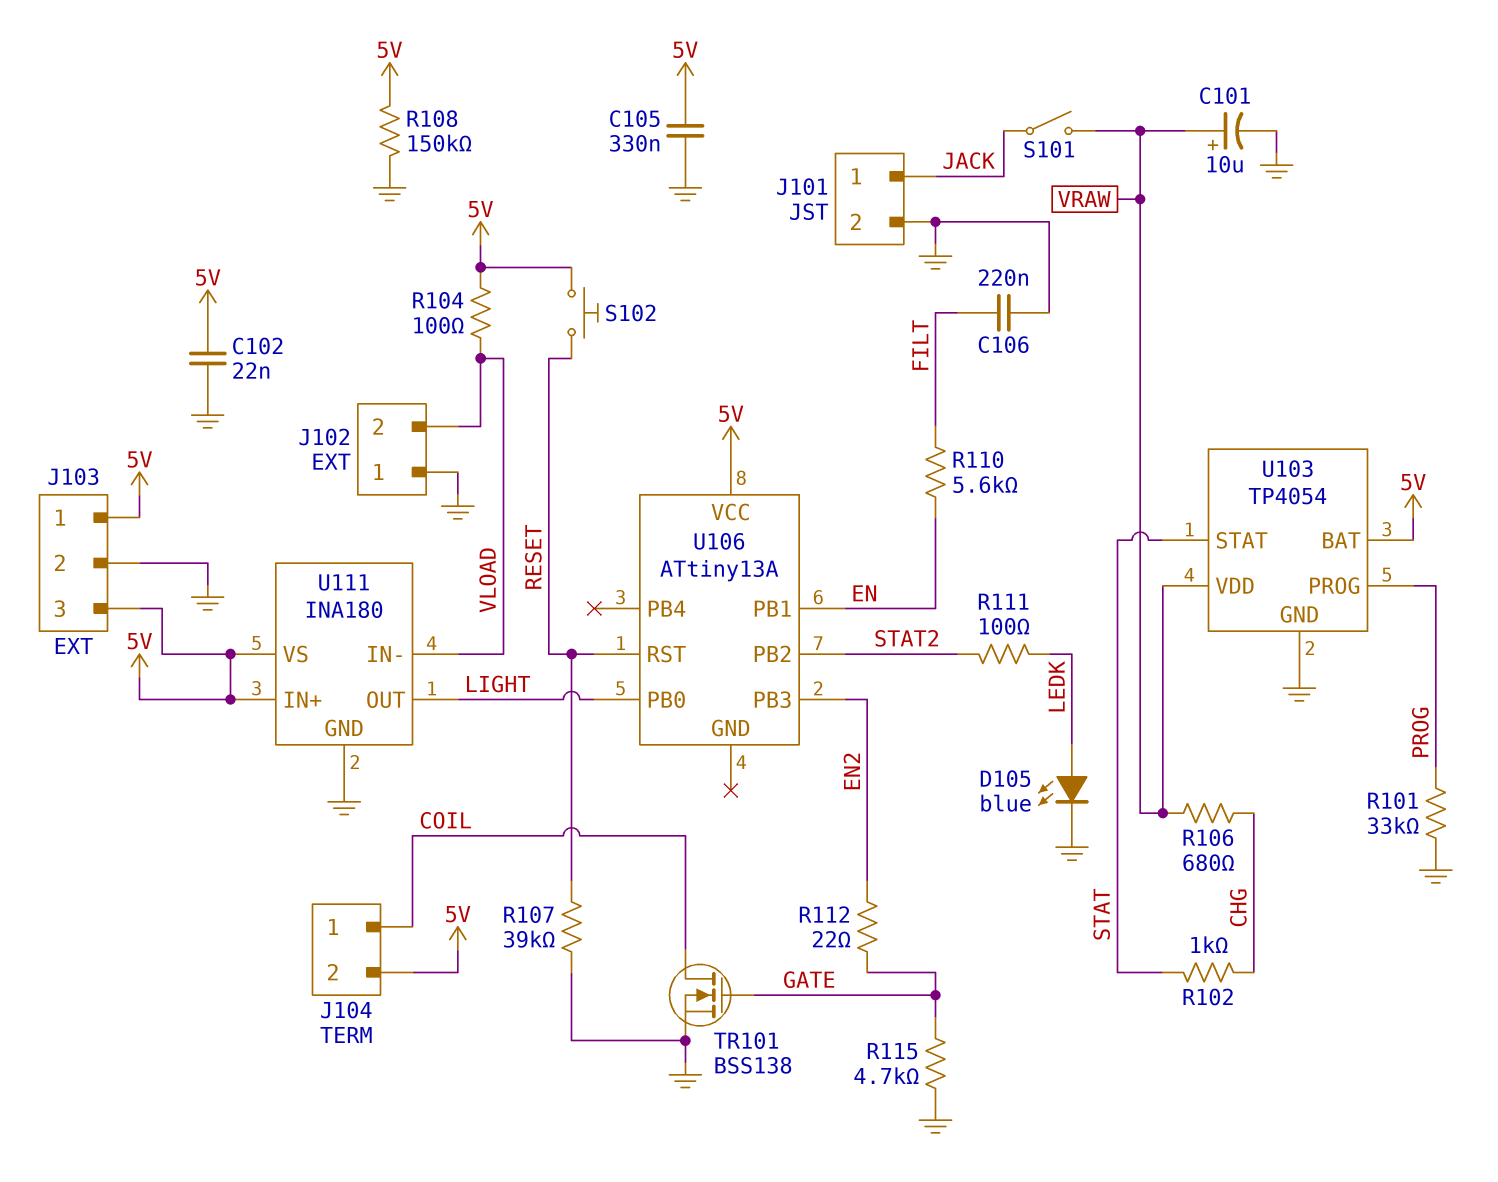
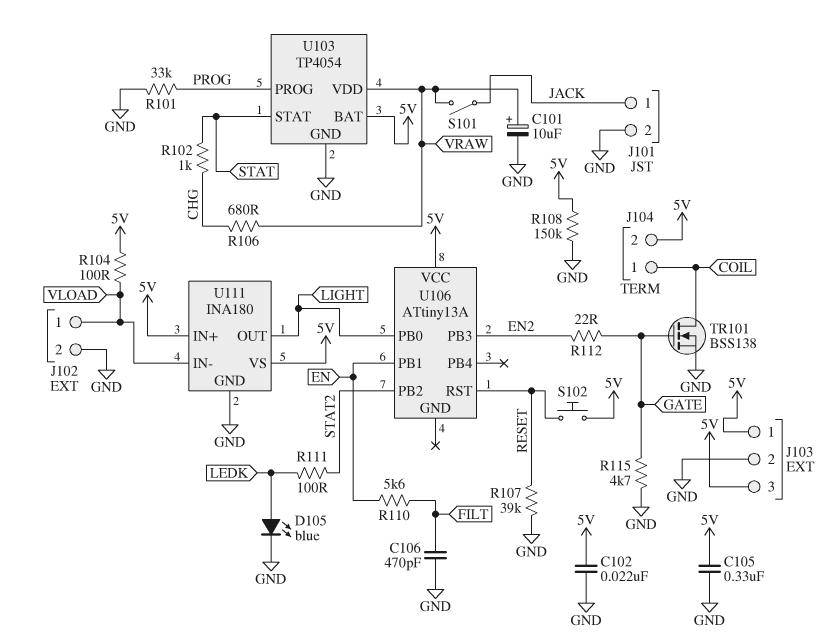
C106: 220nF (FILT, GND) -> 470pF (FILT, GND)
J102 pin 1: GND -> VLOAD
J102 pin 2: VLOAD -> GND

